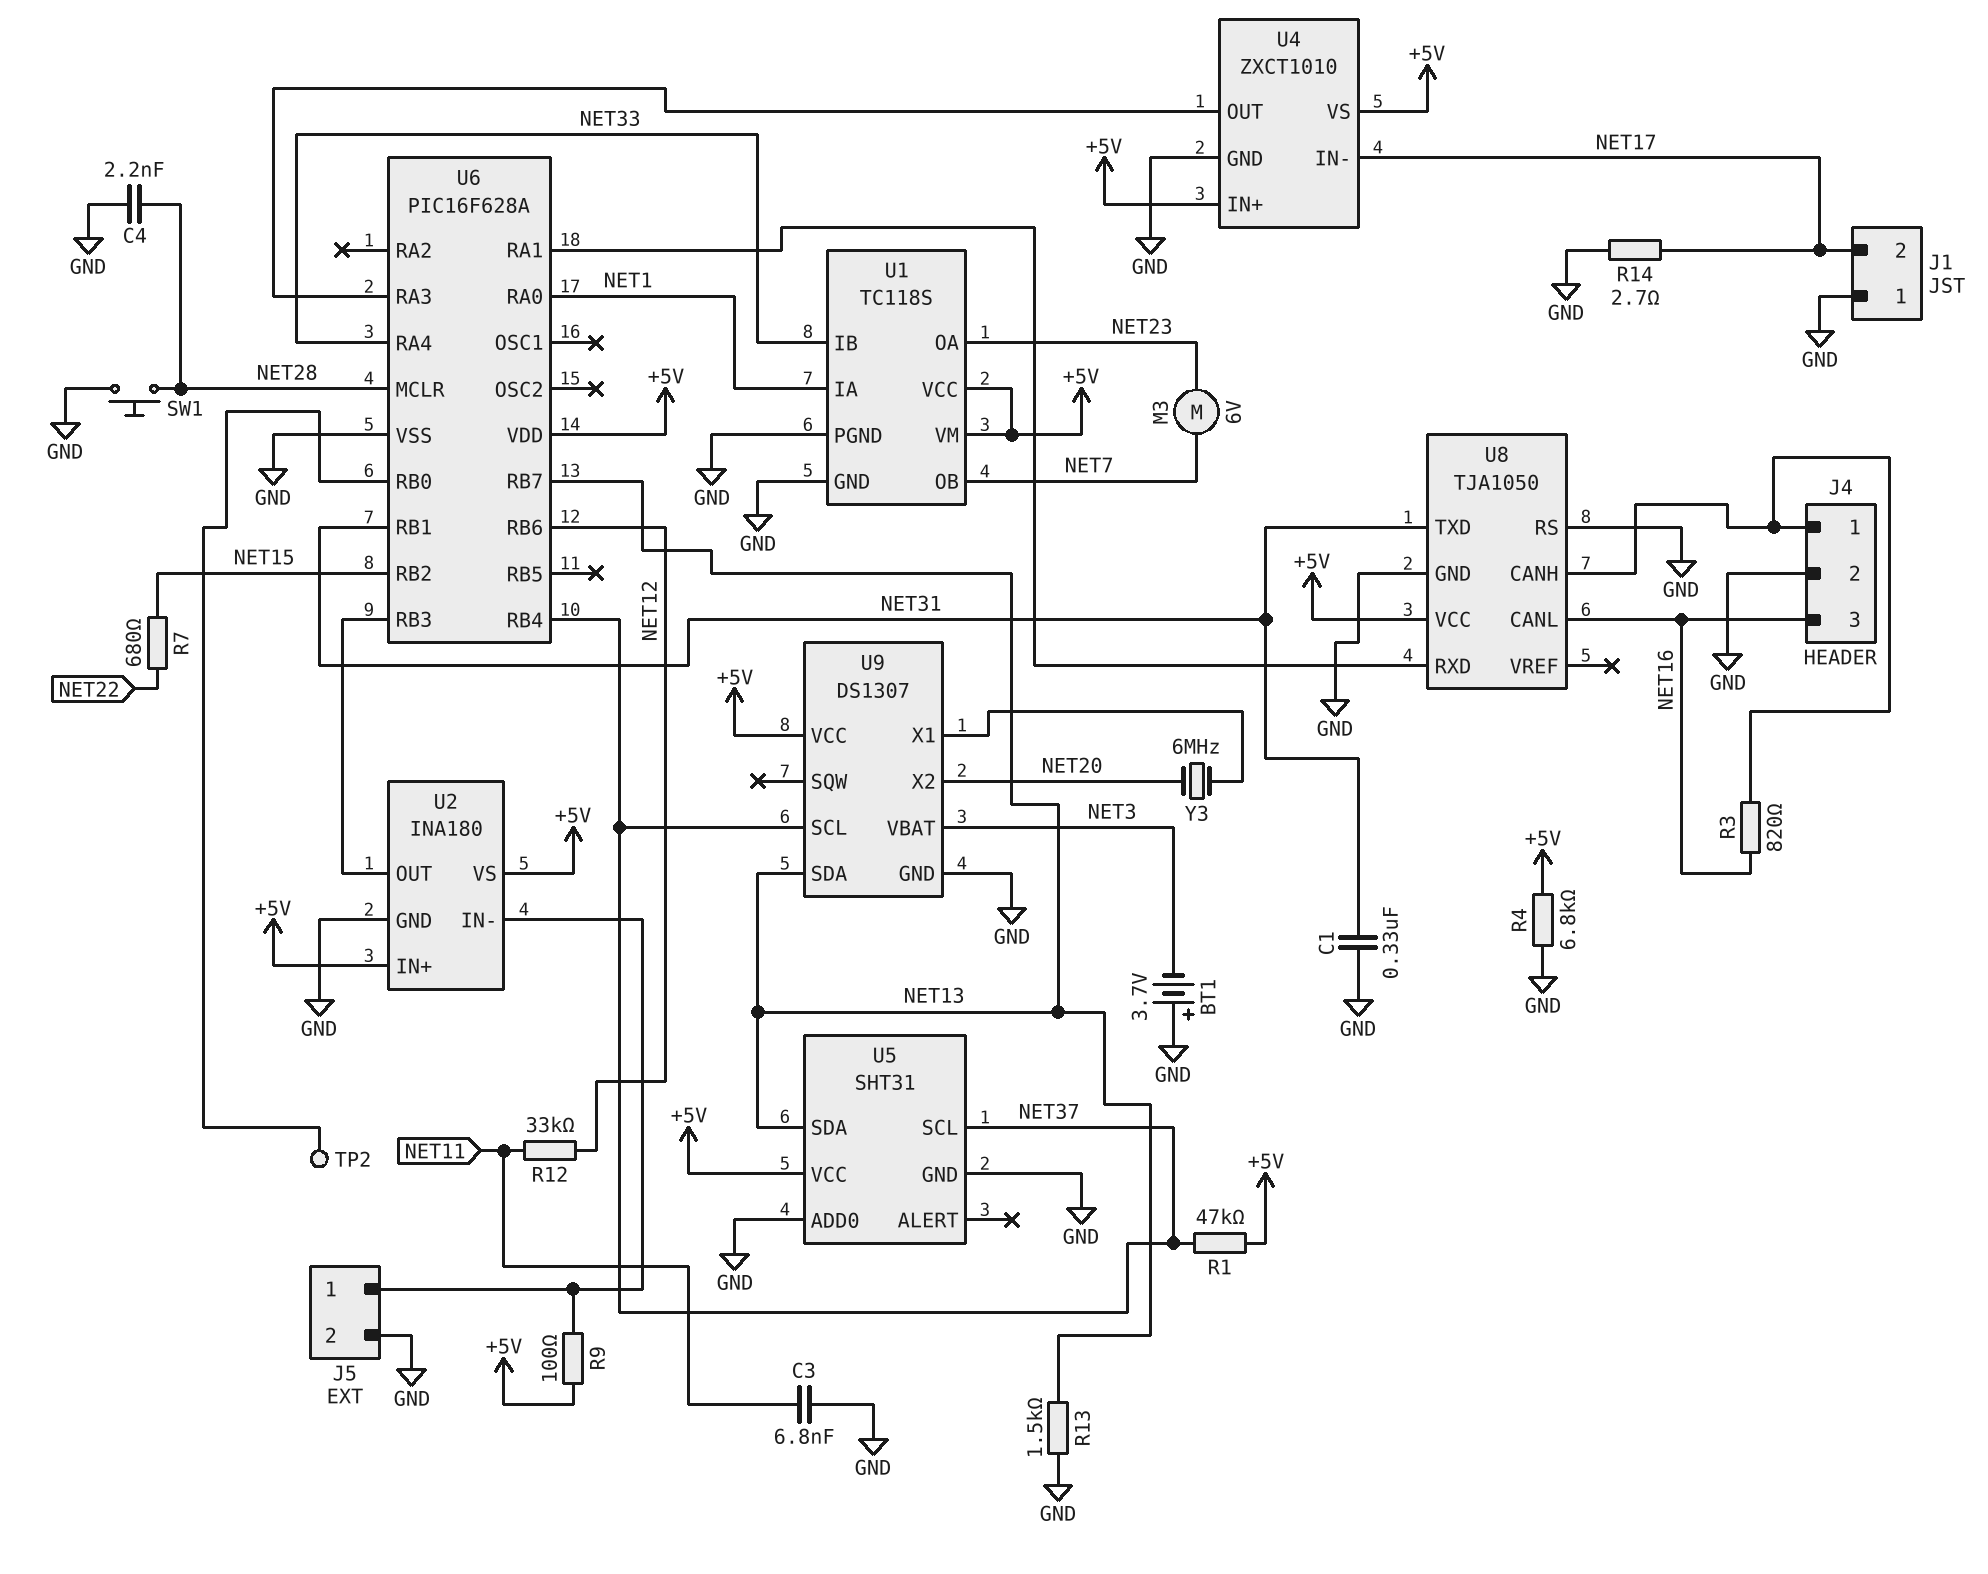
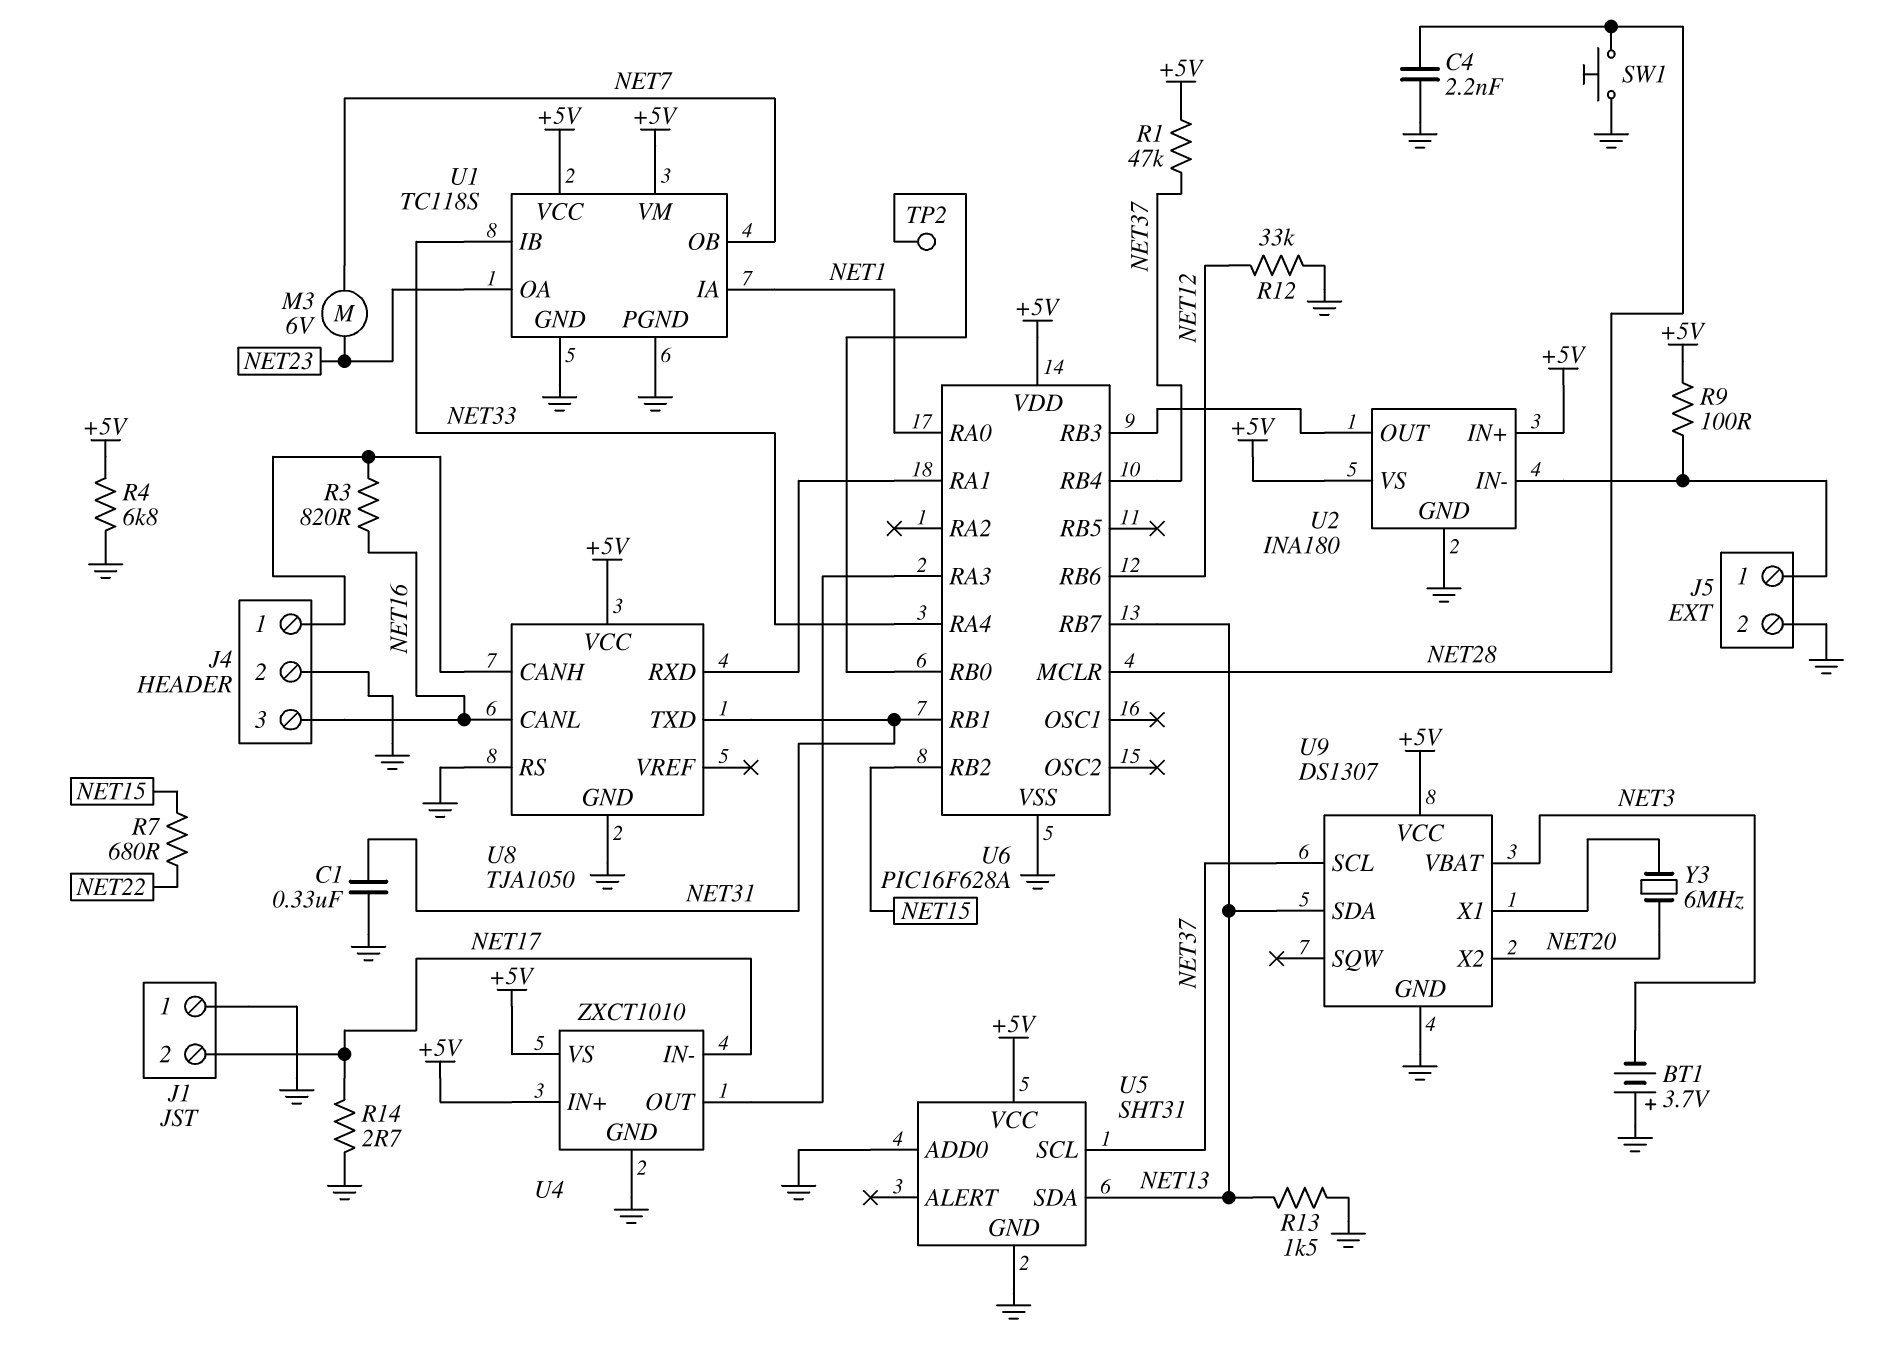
C3: 6.8nF (GND, NET11) -> none
R12: 33k (NET11, NET12) -> 33k (GND, NET12)

